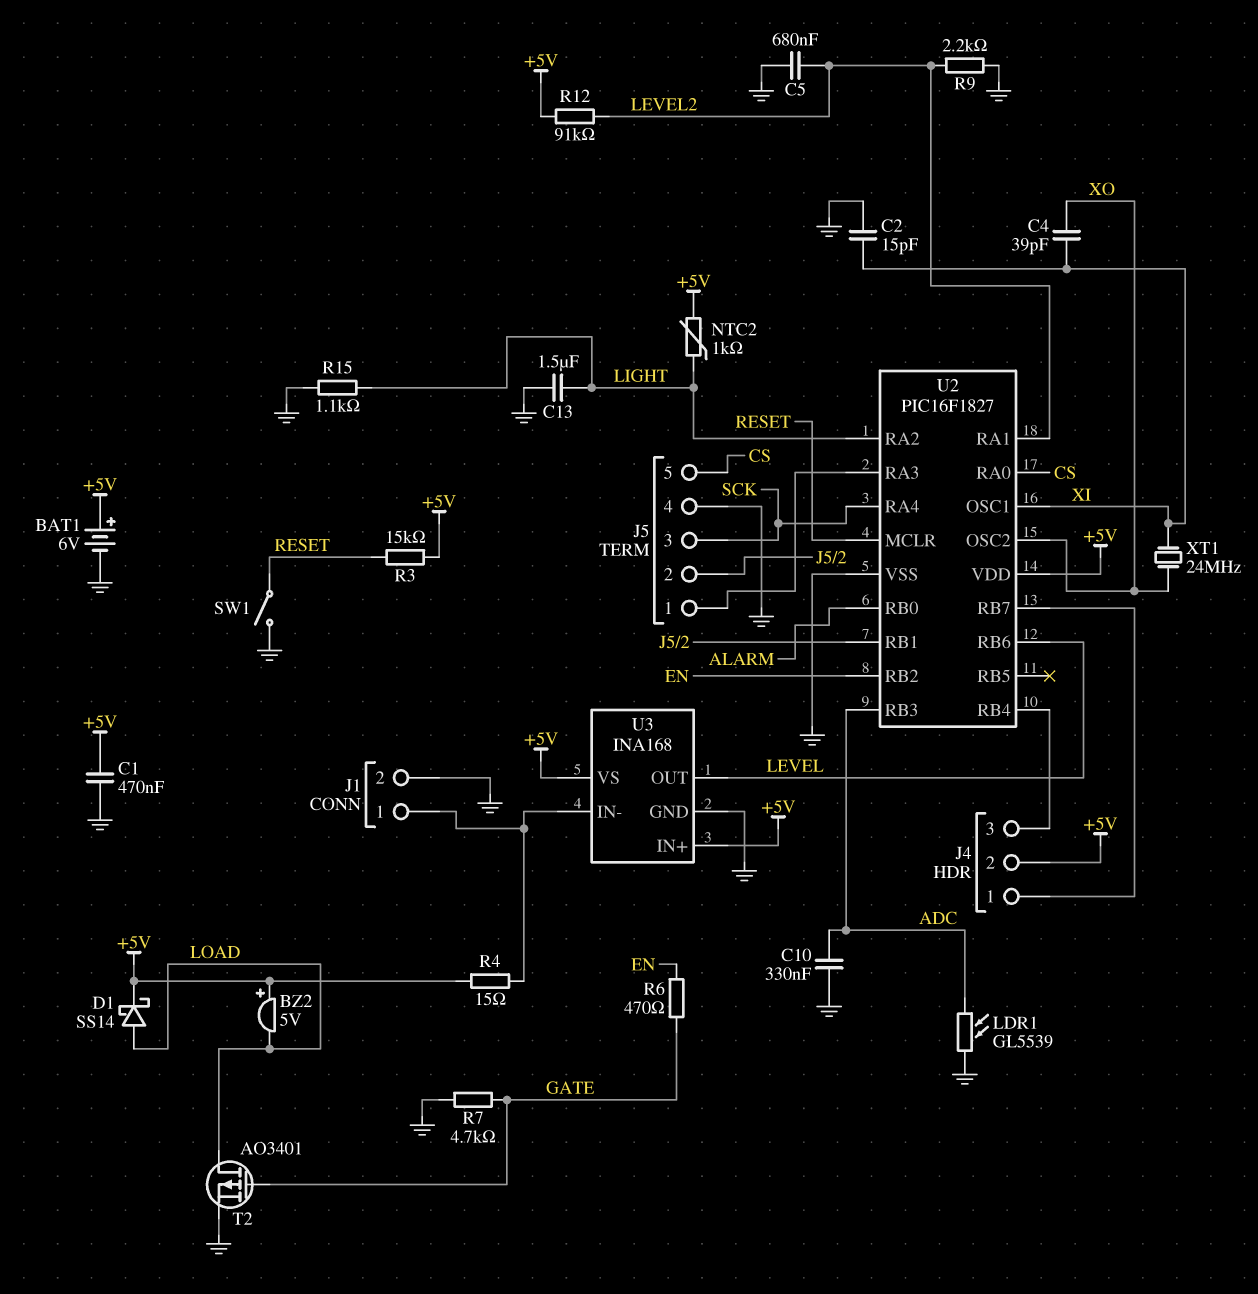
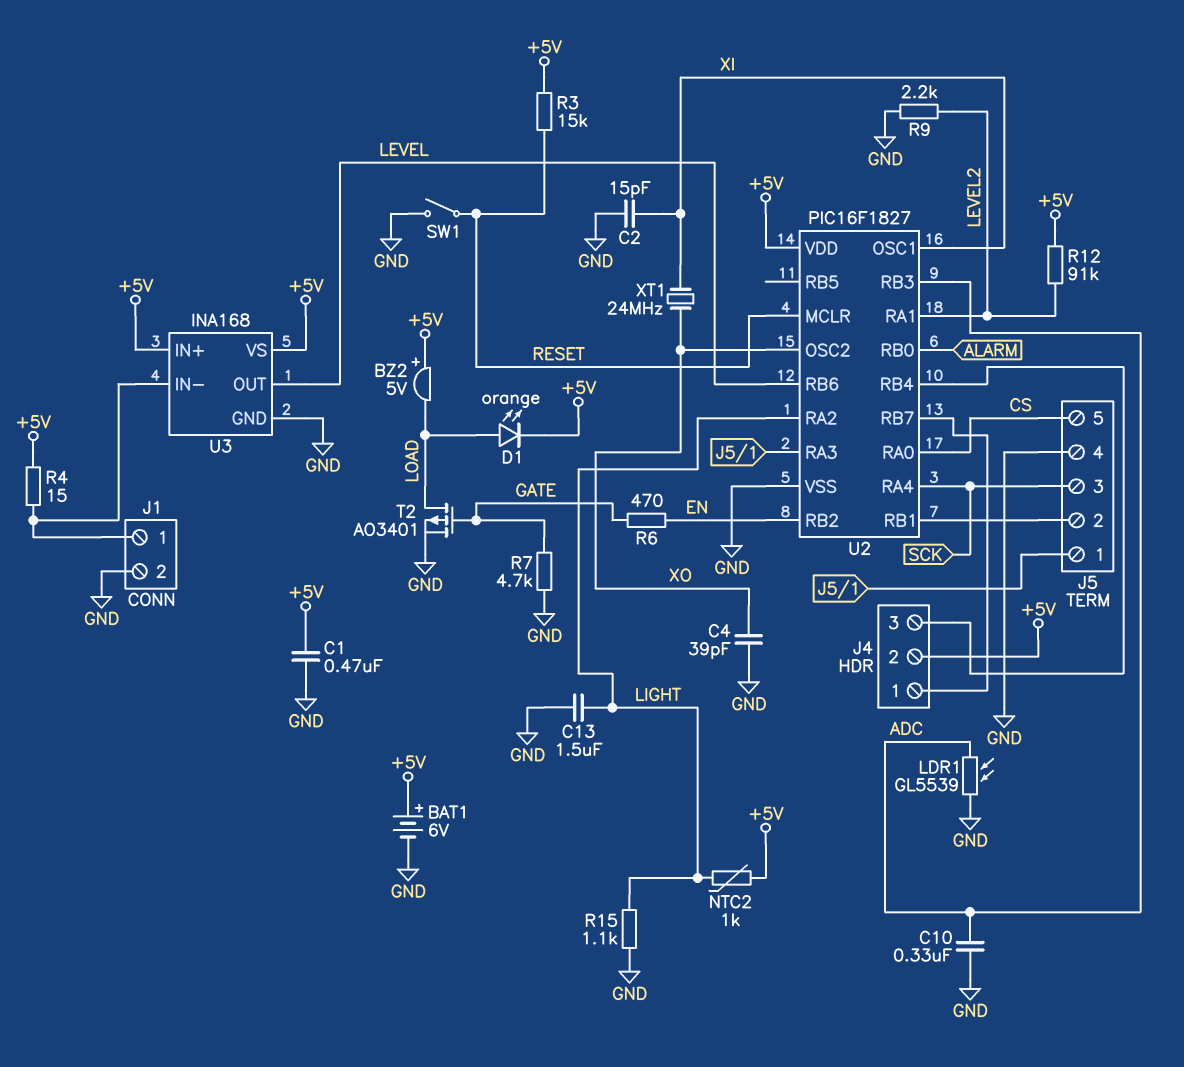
C4: 39pF (XI, XO) -> 39pF (GND, XO)
C5: 680nF (GND, LEVEL2) -> none
D1: schottky SS14 (A LOAD, K +5V) -> LED orange (A LOAD, K +5V)

